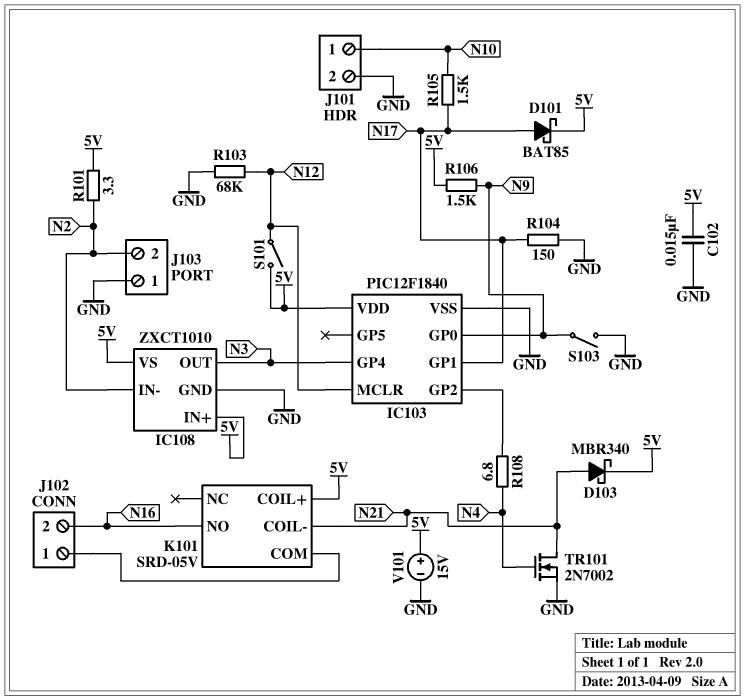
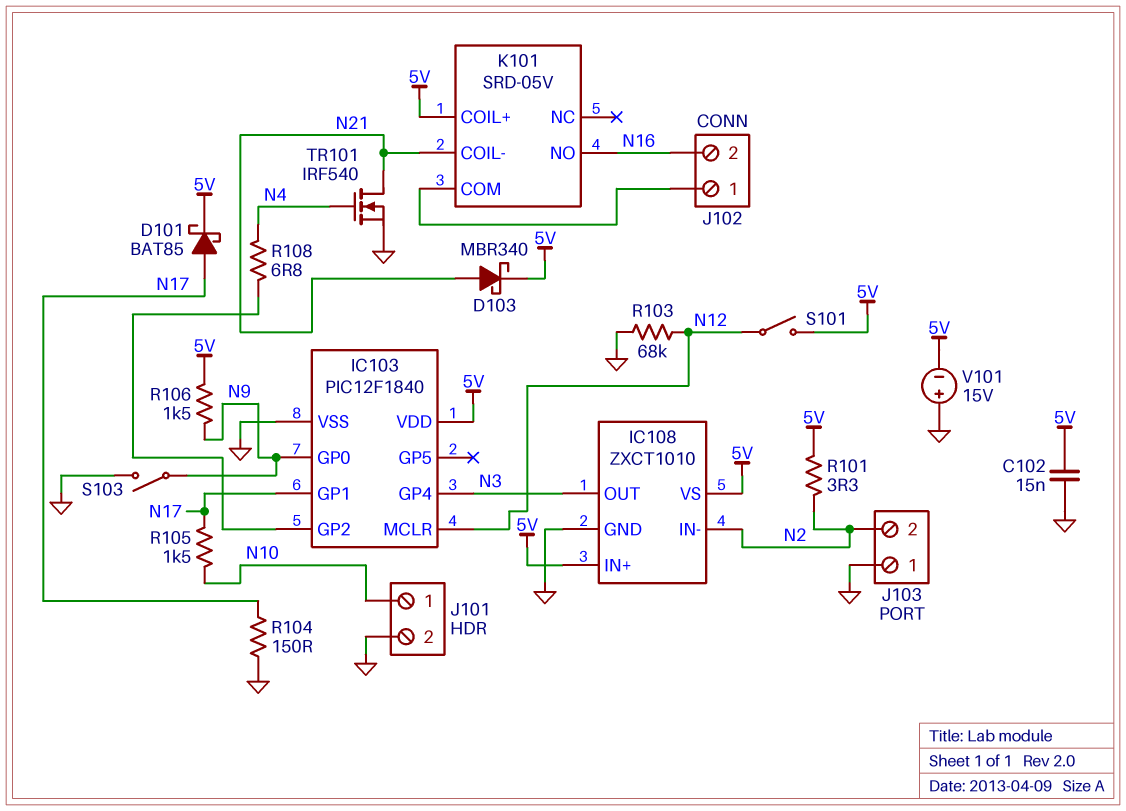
TR101: NMOS 2N7002 (G N4, D N21, S GND) -> NMOS IRF540 (G N4, D N21, S GND)
V101: 15V (plus 5V, minus GND) -> 15V (plus GND, minus 5V)

